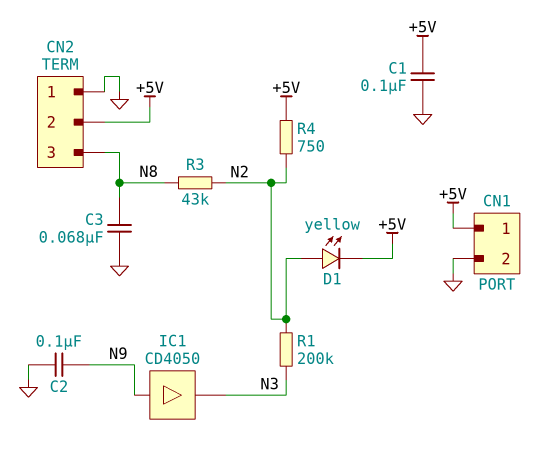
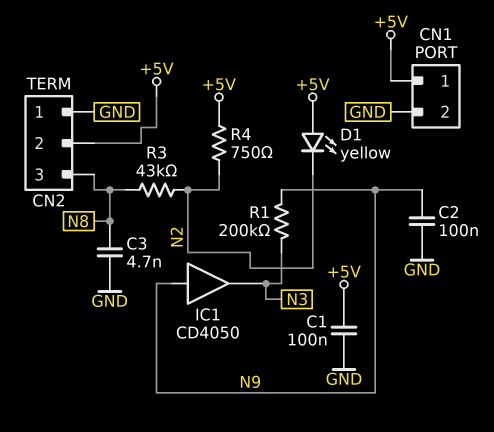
C3: 68nF (GND, N8) -> 4.7nF (GND, N8)
D1: LED yellow (A N2, K +5V) -> LED yellow (A +5V, K N2)
R1: 200k (N2, N3) -> 200k (N3, N9)

